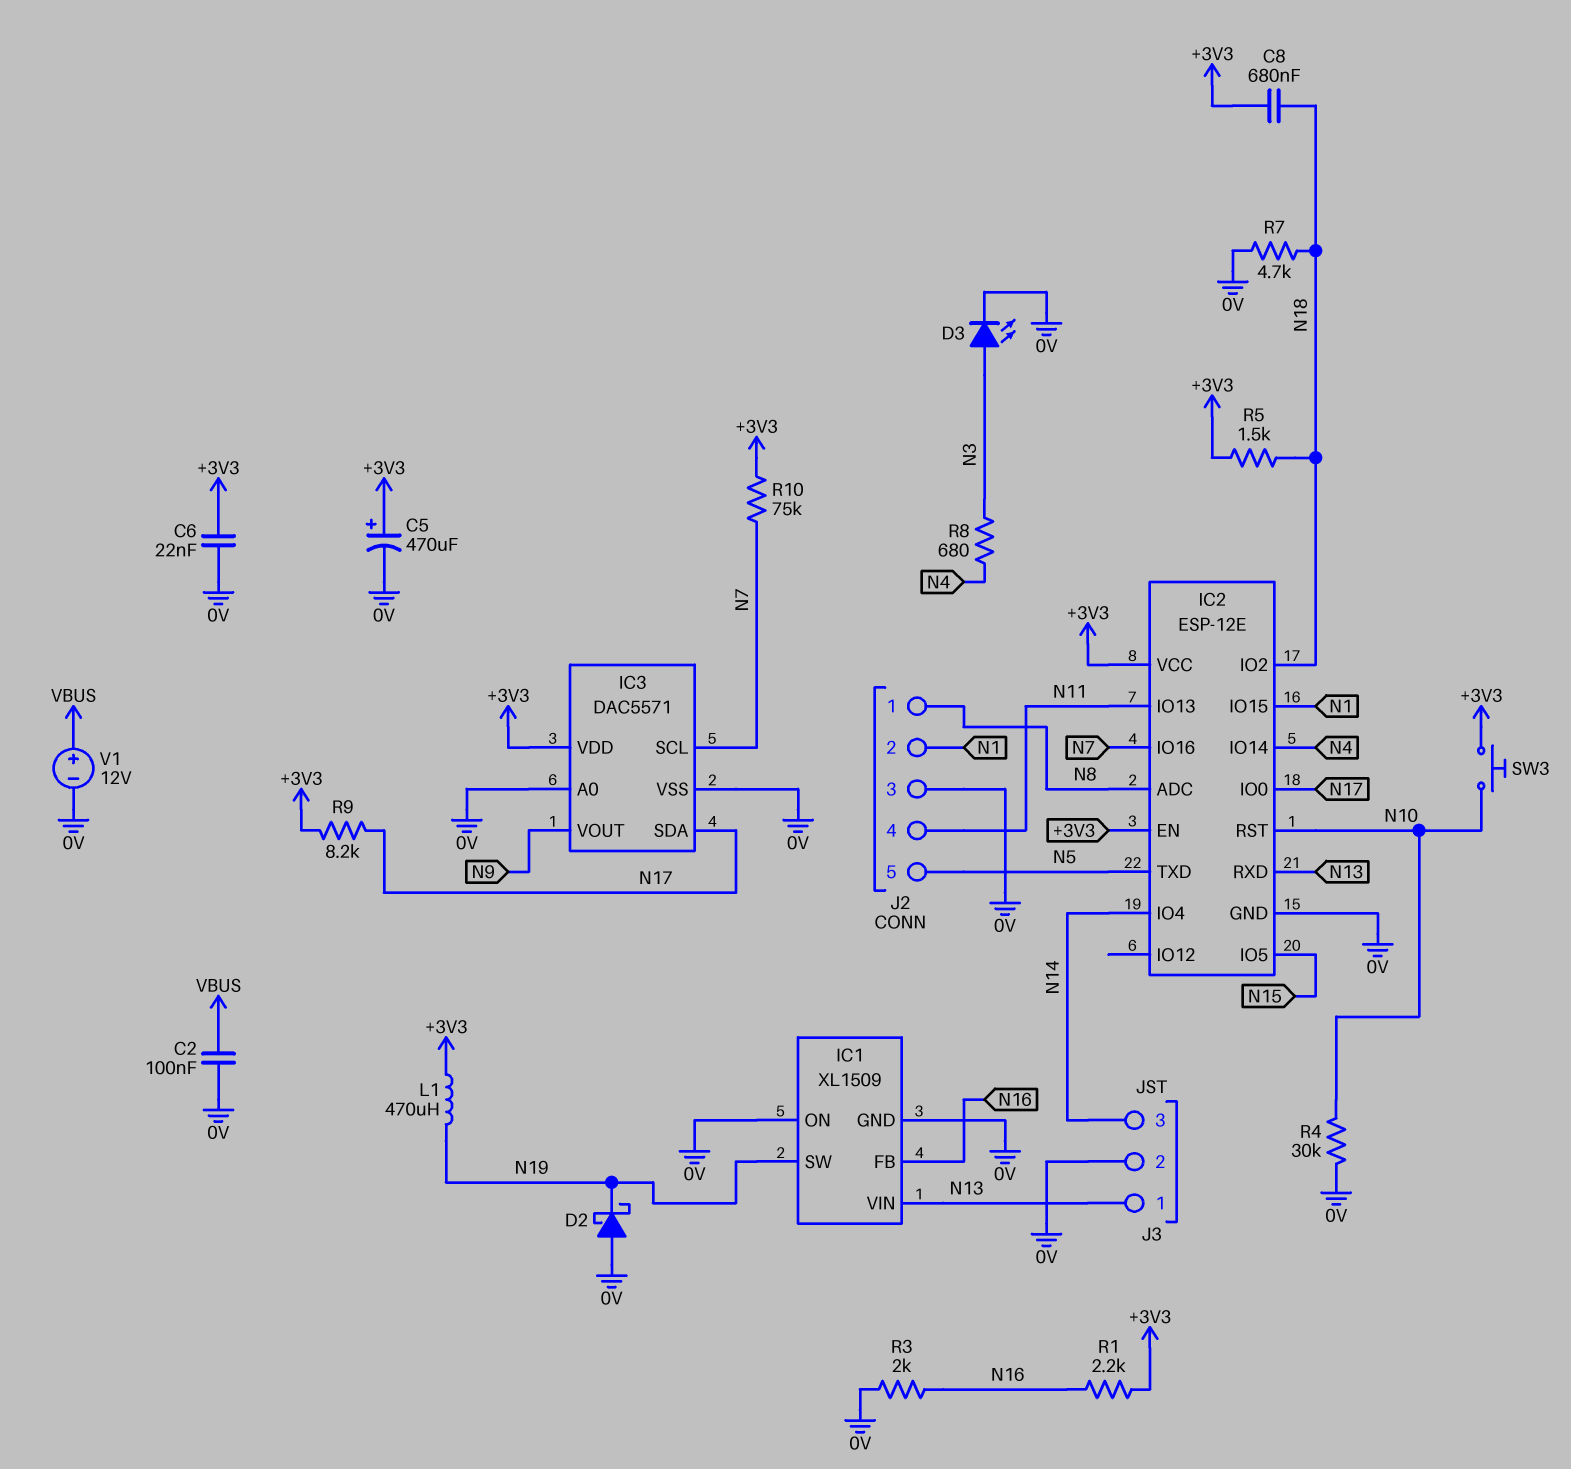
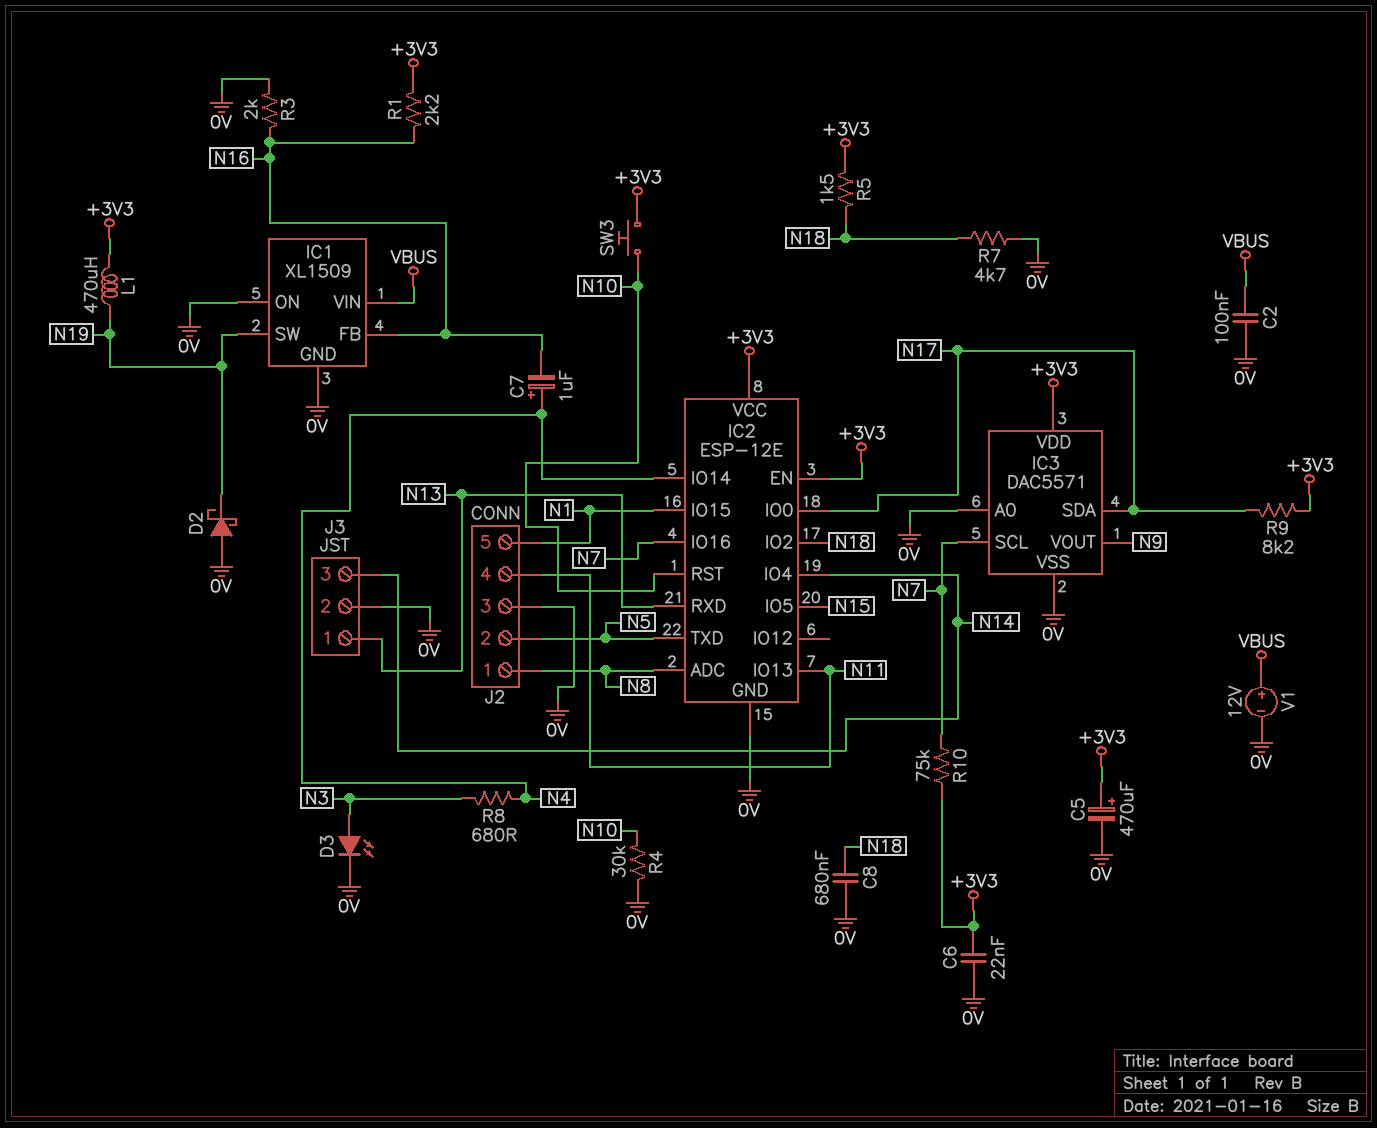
C7: none -> 1uF (plus N4, minus N16)
C8: 680nF (+3V3, N18) -> 680nF (0V, N18)
IC1 pin VIN: N13 -> VBUS
J2 pin 2: N1 -> N5
J2 pin 5: N5 -> N1

